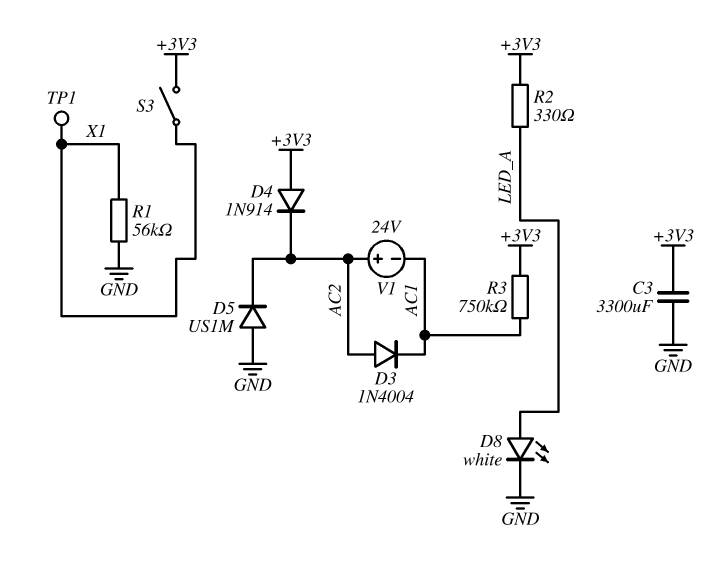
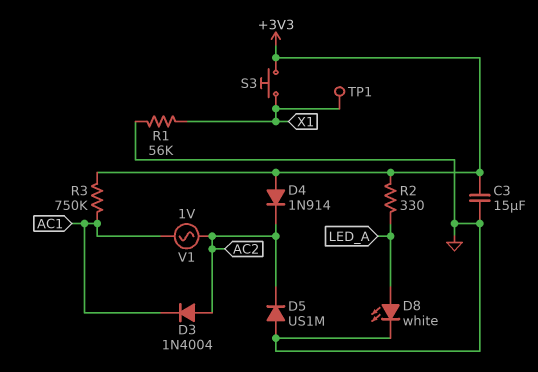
C3: 3300uF (+3V3, GND) -> 15uF (+3V3, GND)
S3: switch (+3V3, X1) -> button (+3V3, X1)
V1: 24V (plus AC2, minus AC1) -> AC 1V (AC1, AC2)

